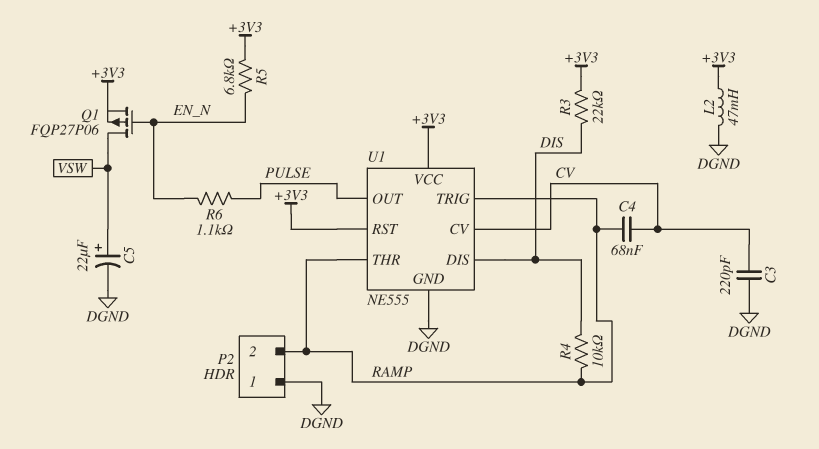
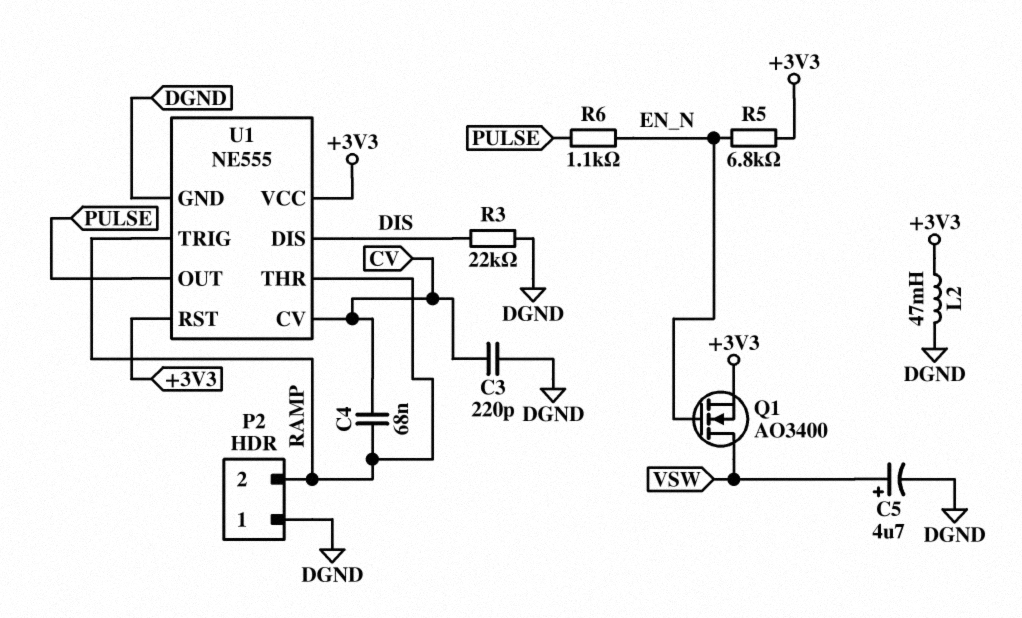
C5: 22uF (plus VSW, minus DGND) -> 4.7uF (plus VSW, minus DGND)
Q1: PMOS FQP27P06 (G EN_N, D VSW, S +3V3) -> NMOS AO3400 (G EN_N, D VSW, S +3V3)
R3: 22k (+3V3, DIS) -> 22k (DGND, DIS)
R4: 10k (DIS, RAMP) -> none

